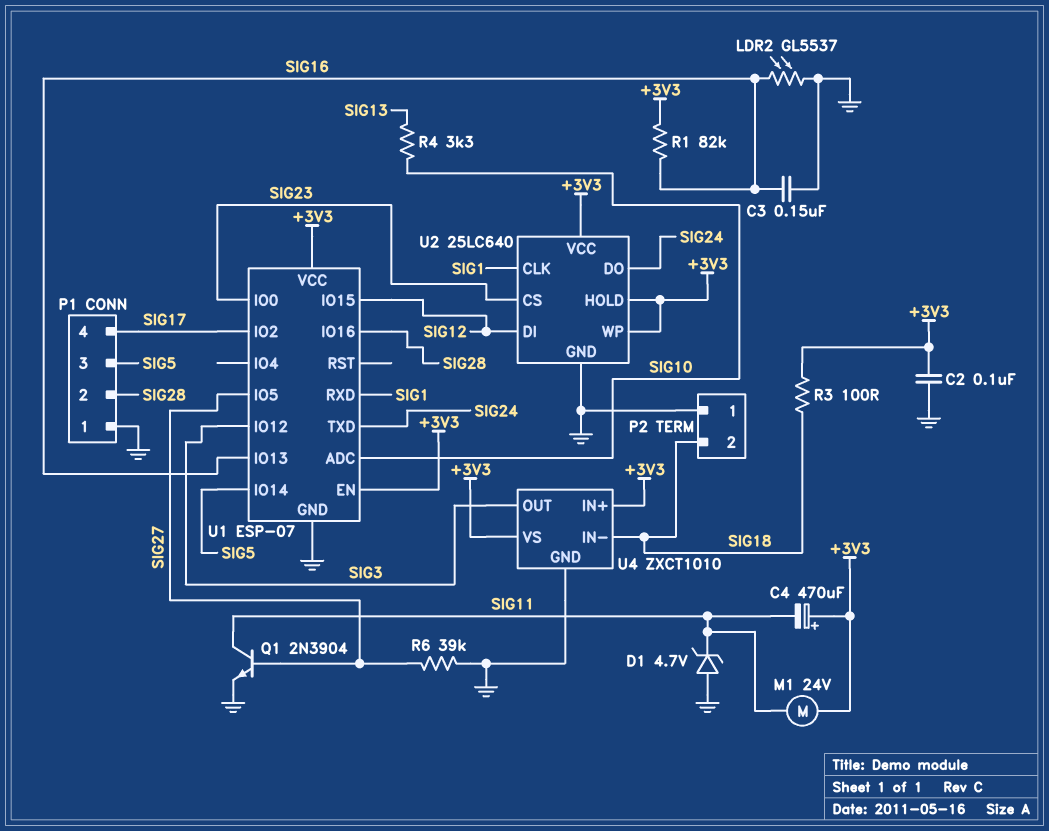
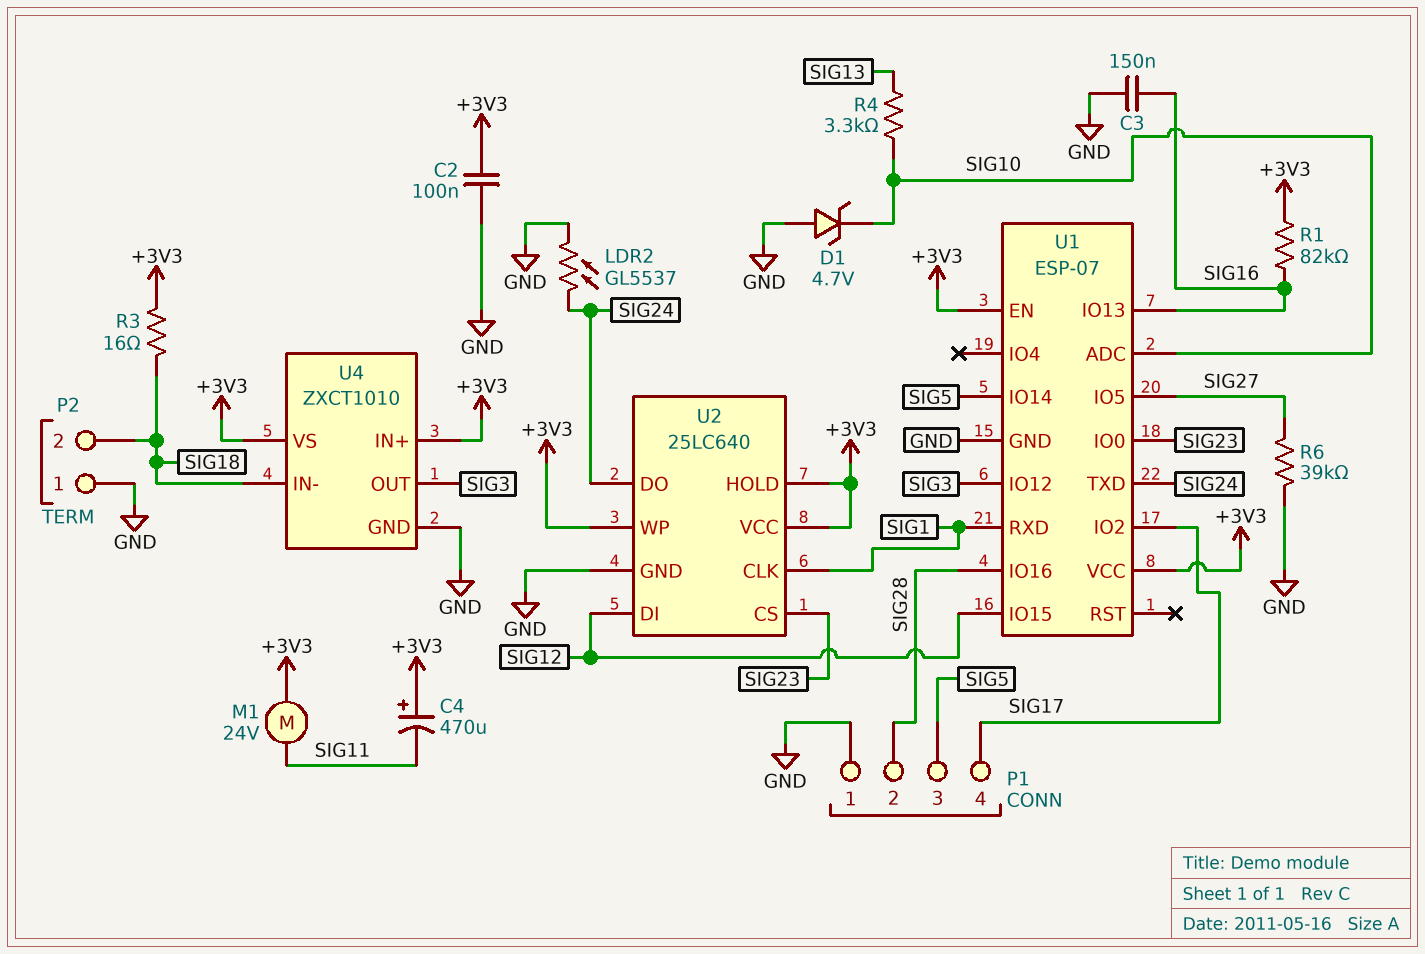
D1: zener 4.7V (A GND, K SIG11) -> zener 4.7V (A GND, K SIG10)
LDR2: GL5537 (GND, SIG16) -> GL5537 (GND, SIG24)
Q1: NPN 2N3904 (B SIG27, C SIG11, E GND) -> none
R3: 100 (+3V3, SIG18) -> 16 (+3V3, SIG18)

